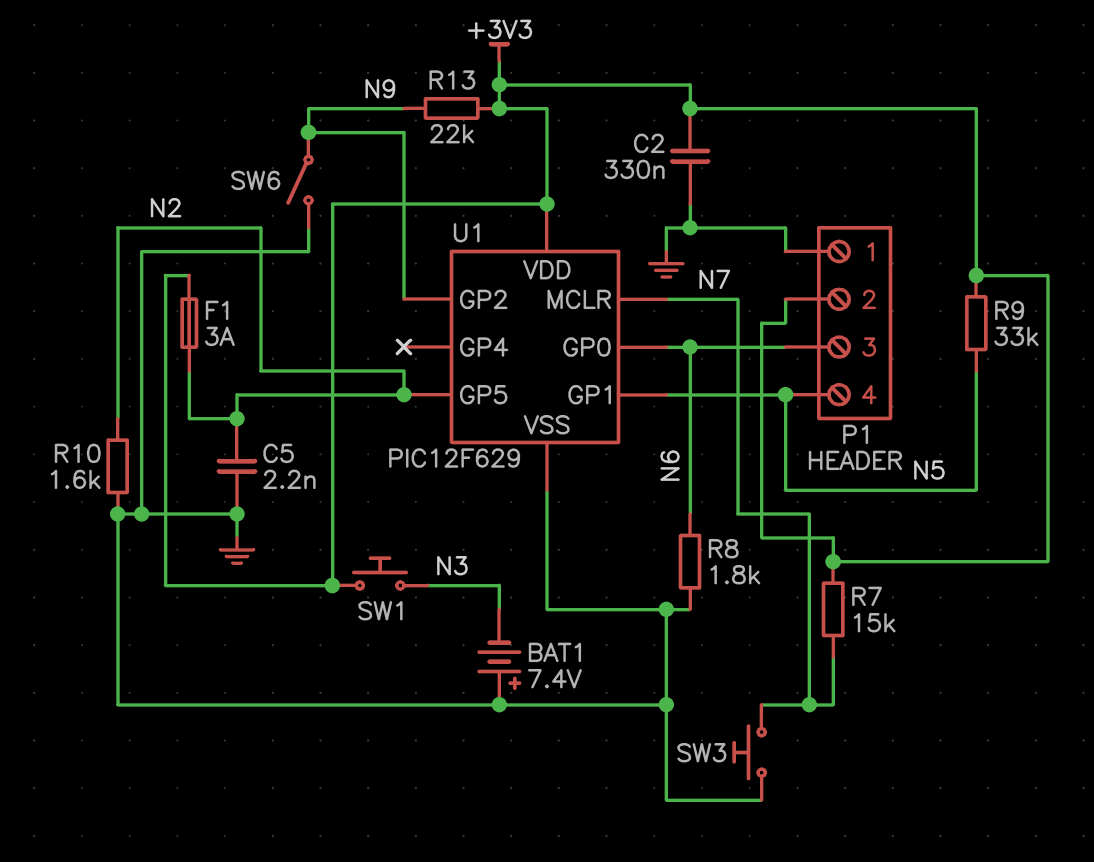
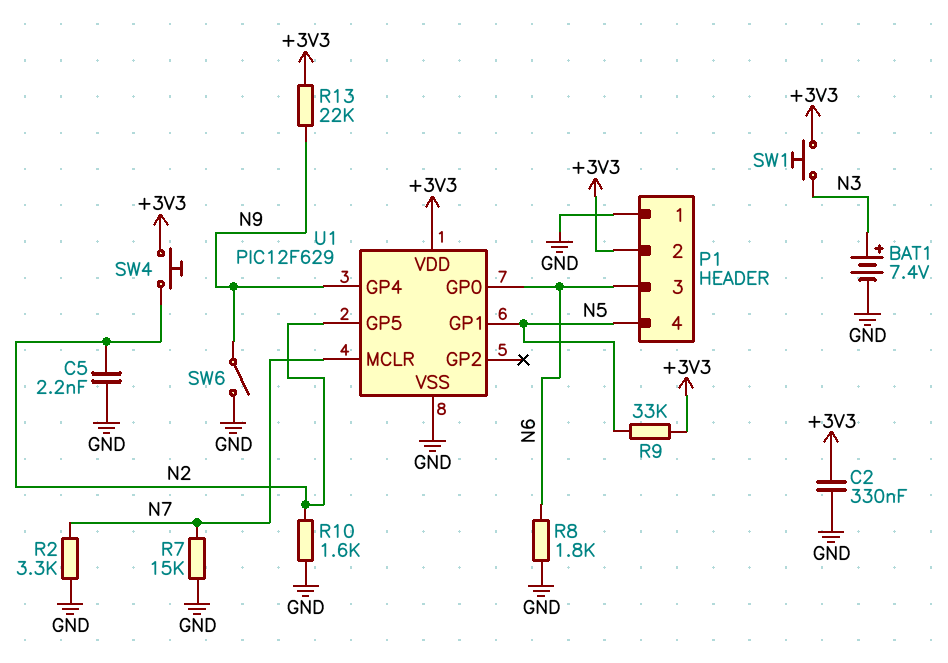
BAT1: 7.4V (plus GND, minus N3) -> 7.4V (plus N3, minus GND)
F1: 3A (+3V3, N2) -> none
R2: none -> 3.3k (GND, N7)
R7: 15k (+3V3, N7) -> 15k (GND, N7)
SW3: button (GND, N7) -> none
SW4: none -> button (+3V3, N2)
U1 pin GP2: N9 -> none
U1 pin GP4: none -> N9

